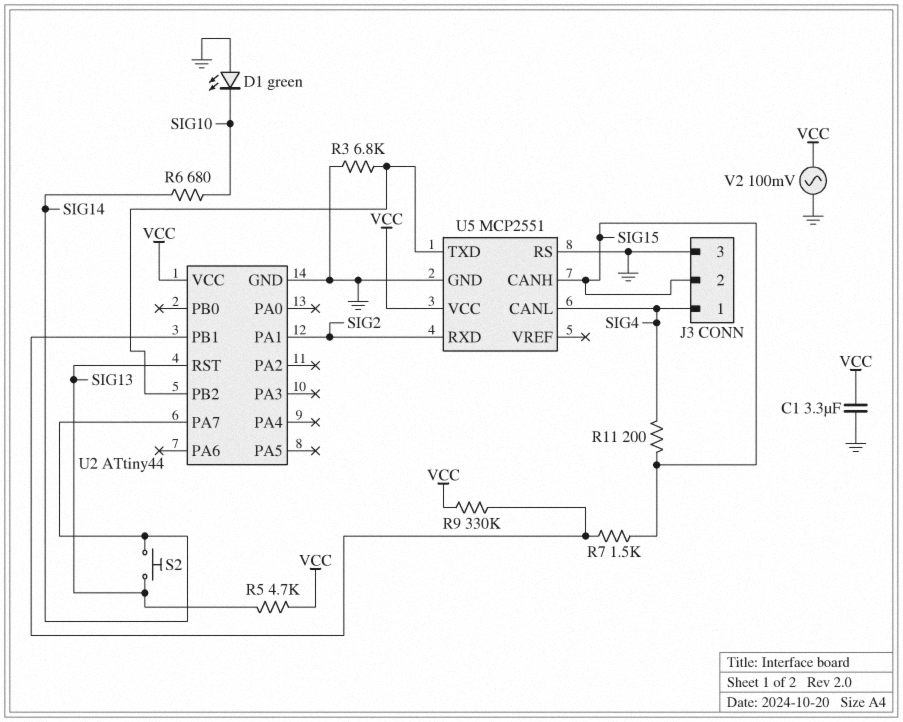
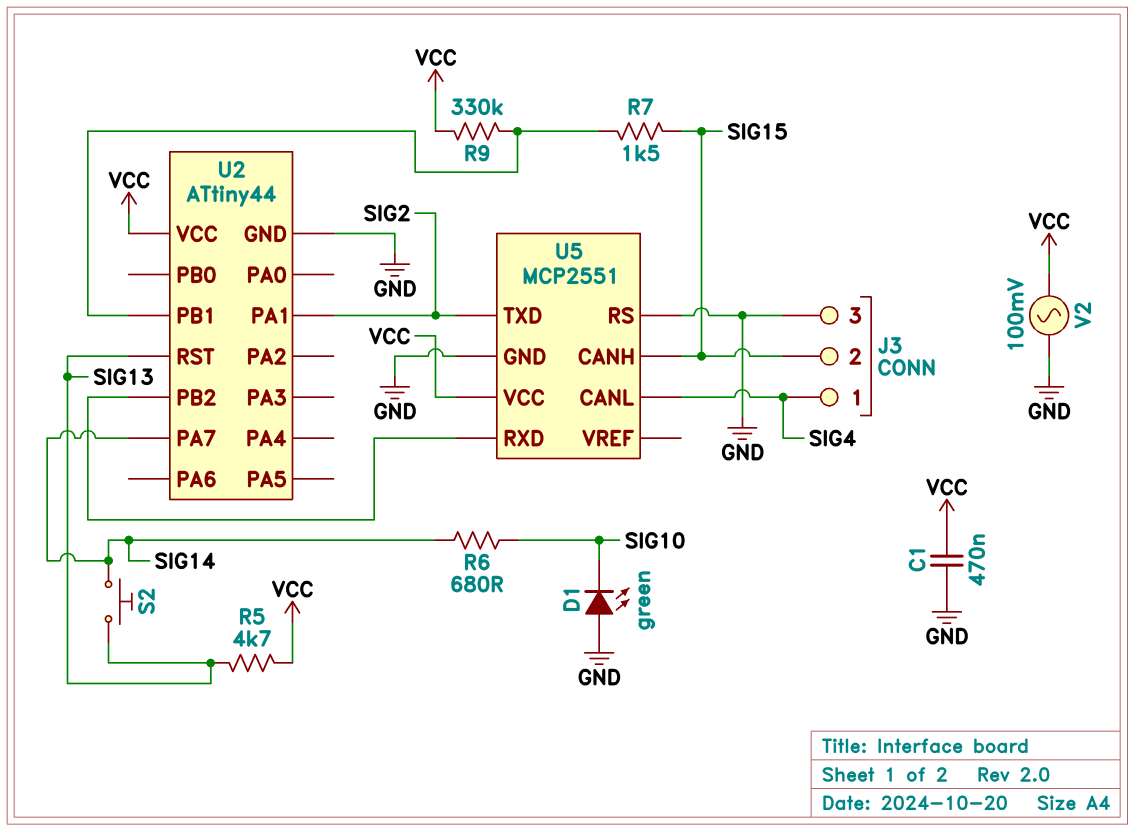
C1: 3.3uF (GND, VCC) -> 470nF (GND, VCC)
R3: 6.8k (GND, U2/PB2) -> none
R11: 200 (SIG4, SIG15) -> none
U5 pin RXD: SIG2 -> U2/PB2
U5 pin TXD: U2/PB2 -> SIG2

